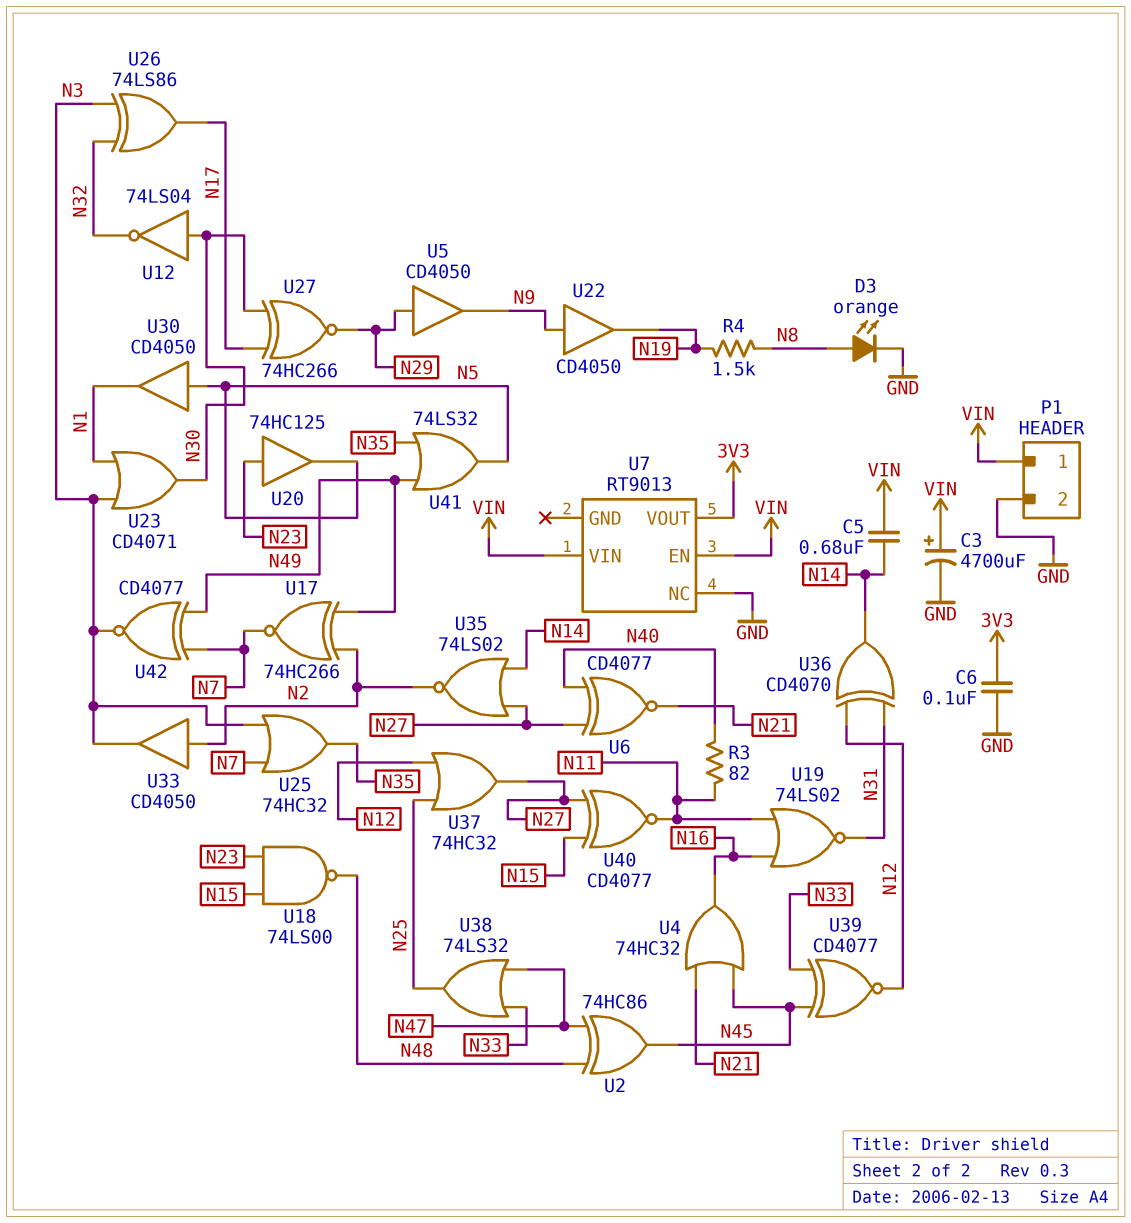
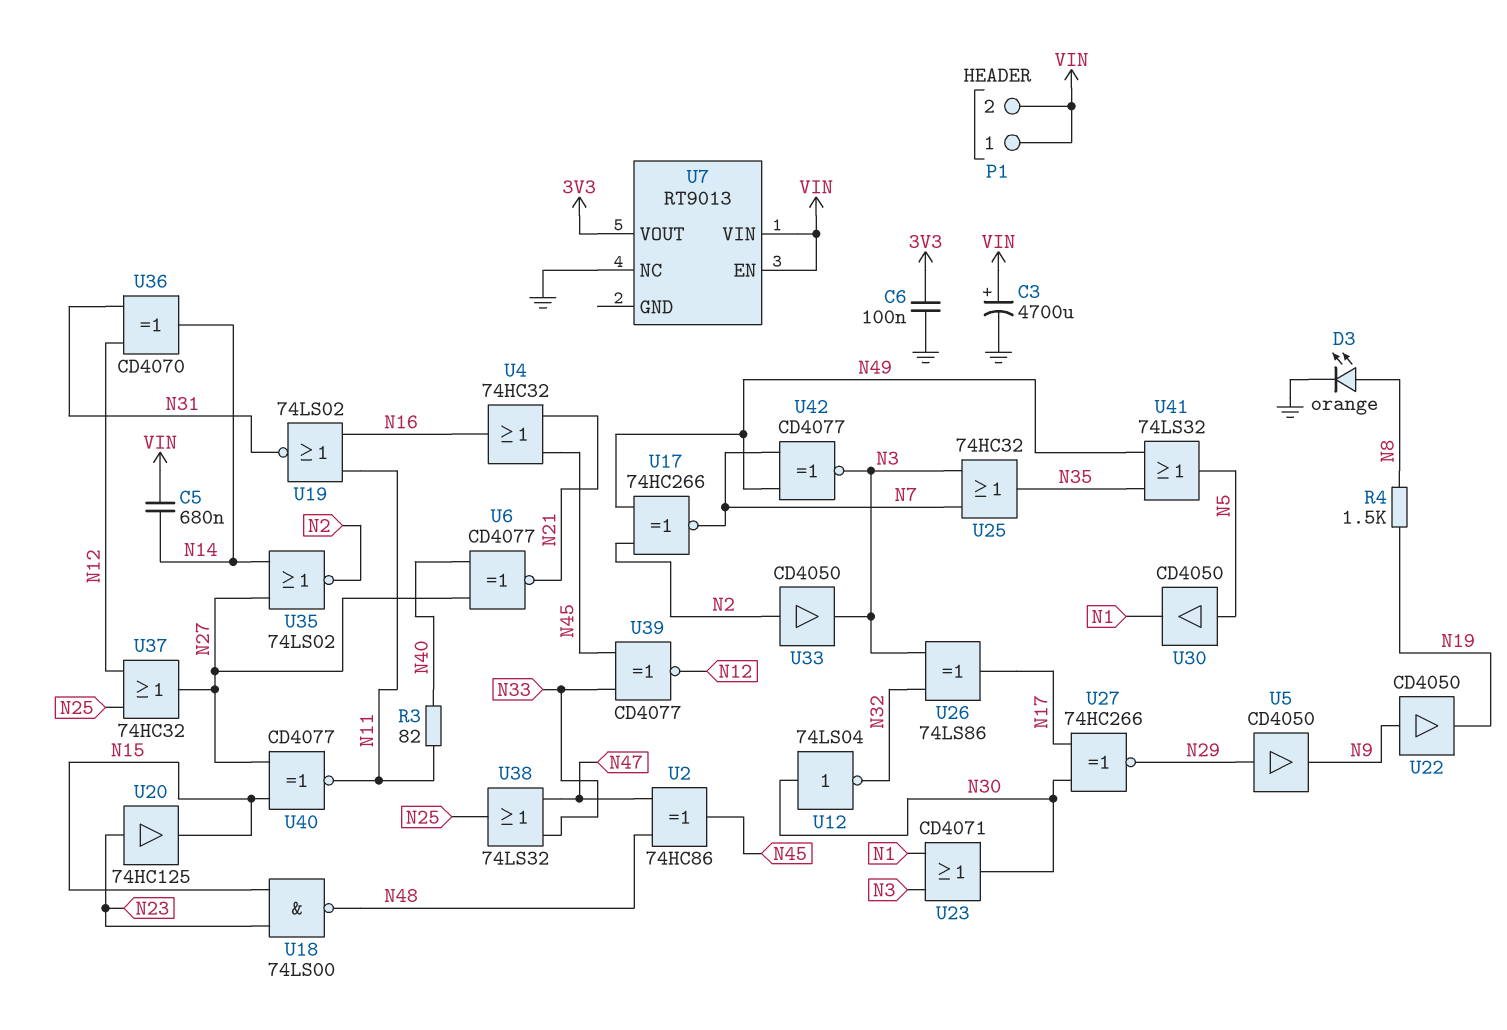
P1 pin 2: GND -> VIN
U20: buffer 74HC125 (in N23, out N5) -> buffer 74HC125 (in N23, out N15)

